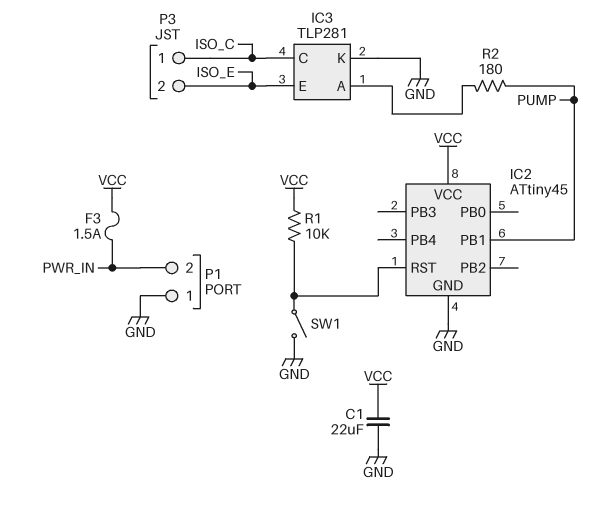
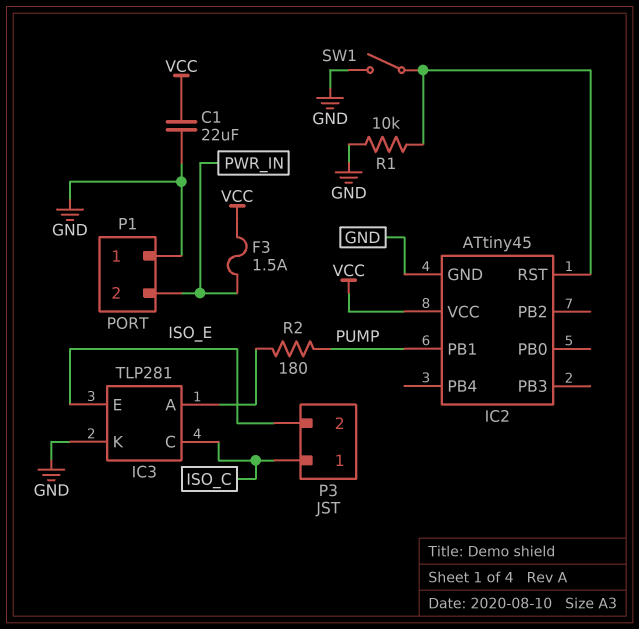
R1: 10k (IC2/RST, VCC) -> 10k (GND, IC2/RST)

